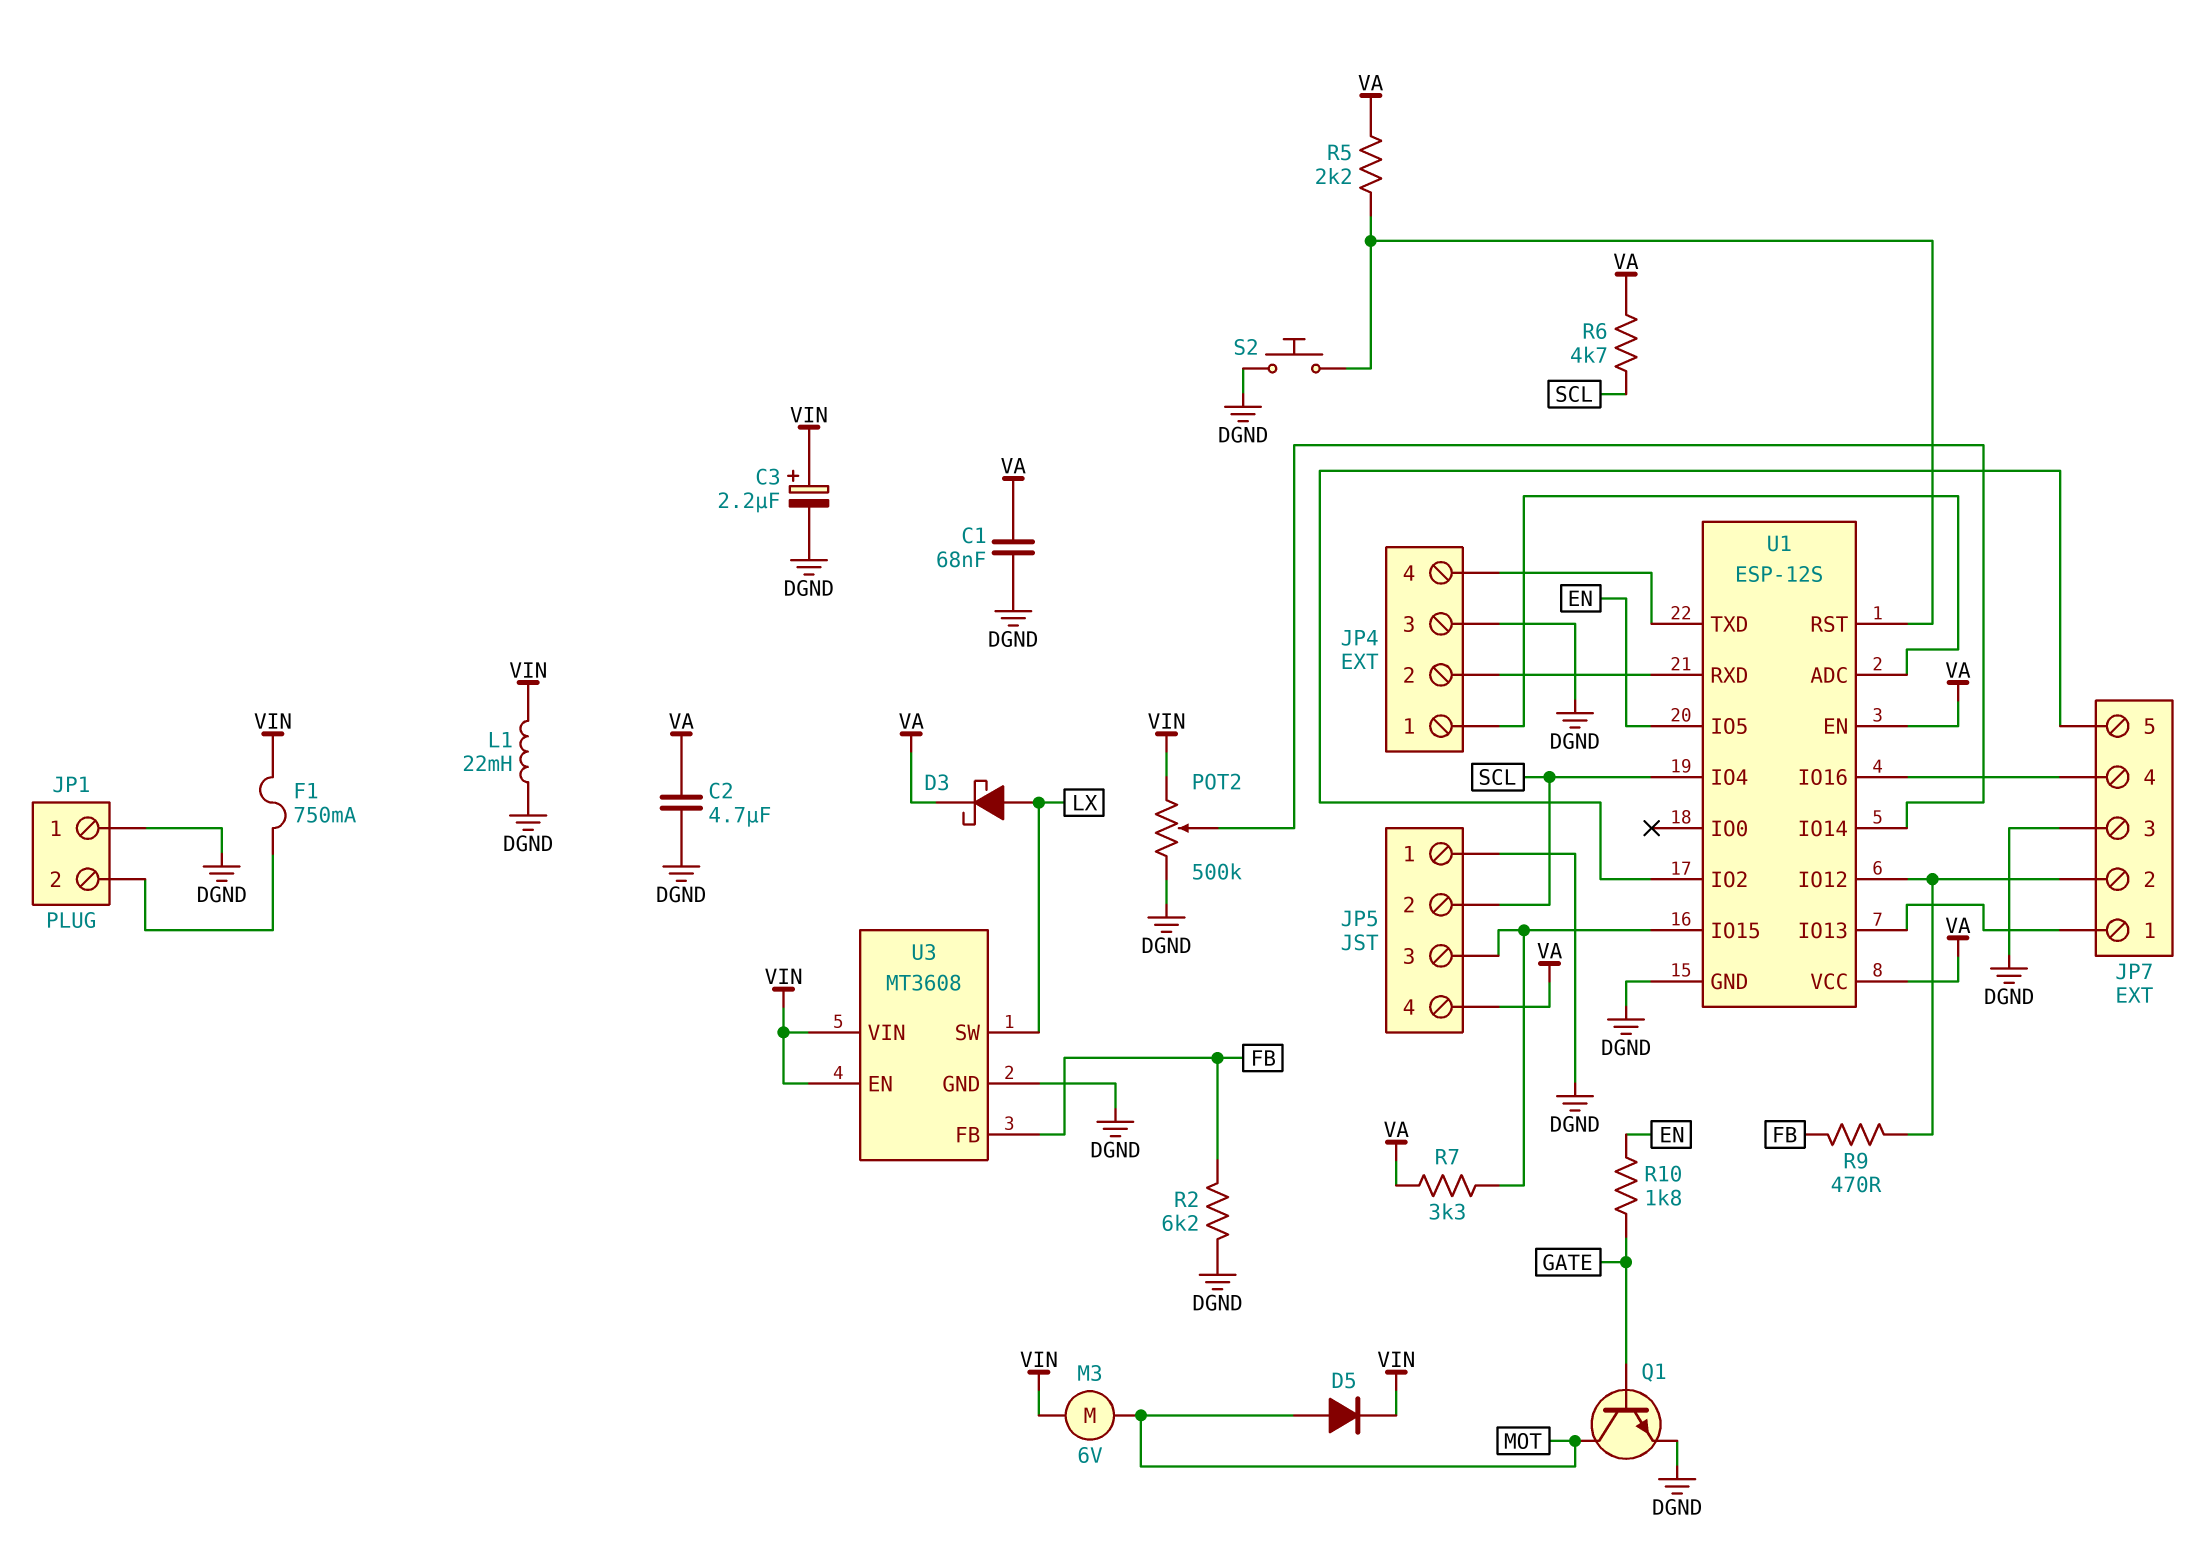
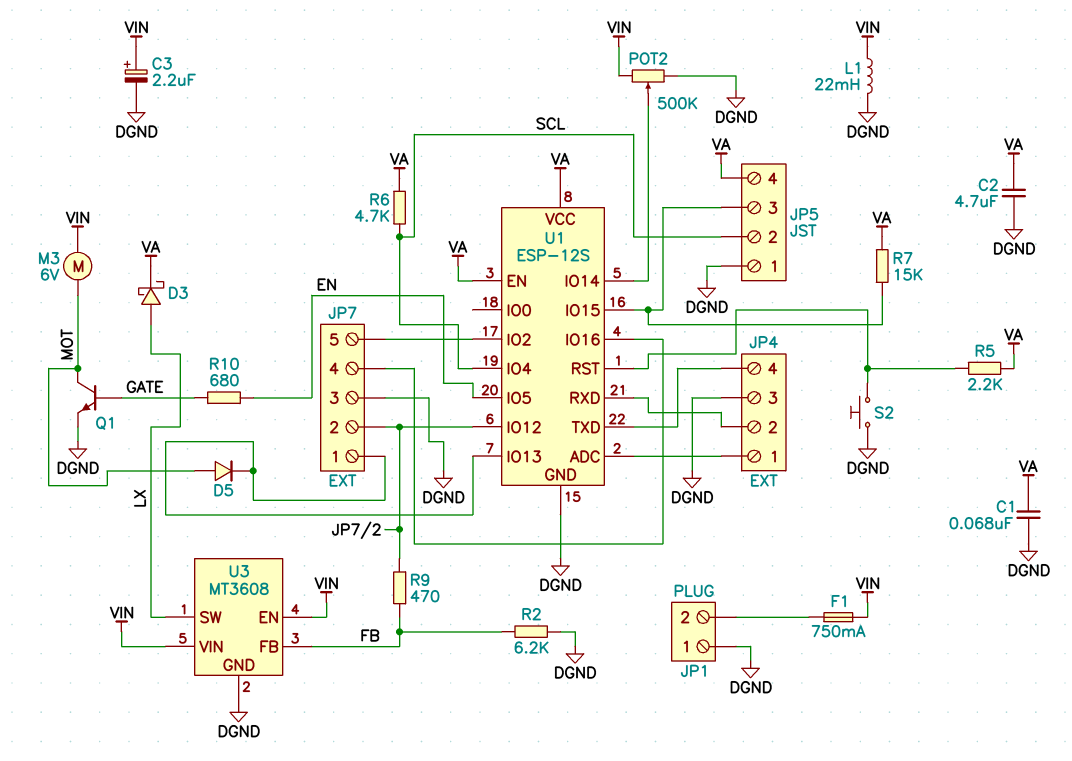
D5: diode (A MOT, K VIN) -> diode (A MOT, K JP7/1)
R7: 3.3k (JP5/3, VA) -> 15k (JP5/3, VA)
R10: 1.8k (EN, GATE) -> 680 (EN, GATE)

